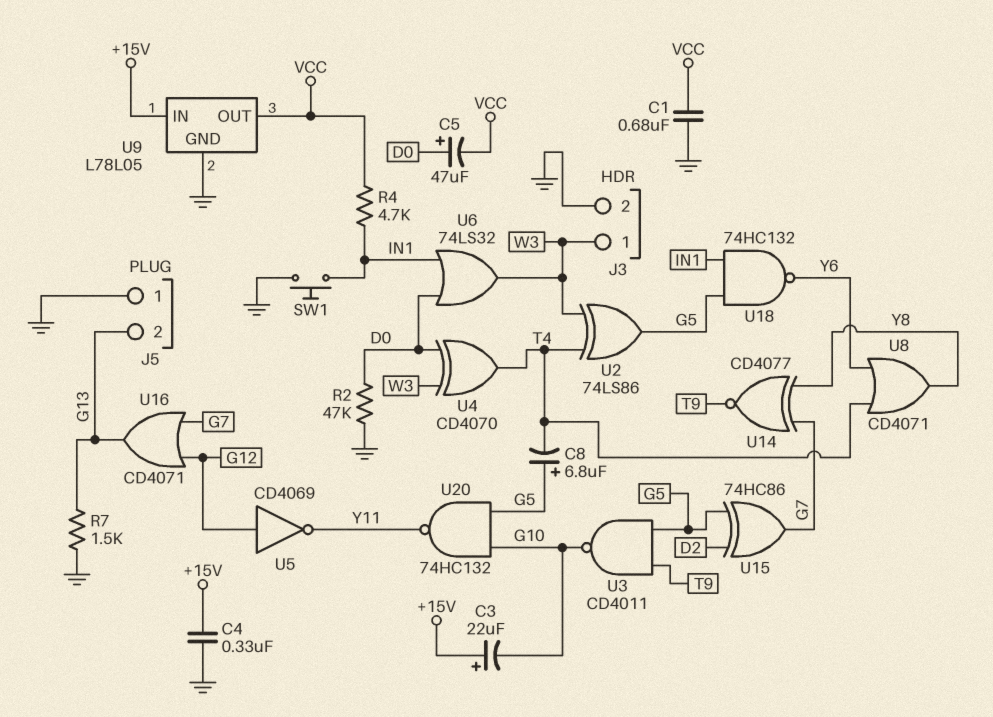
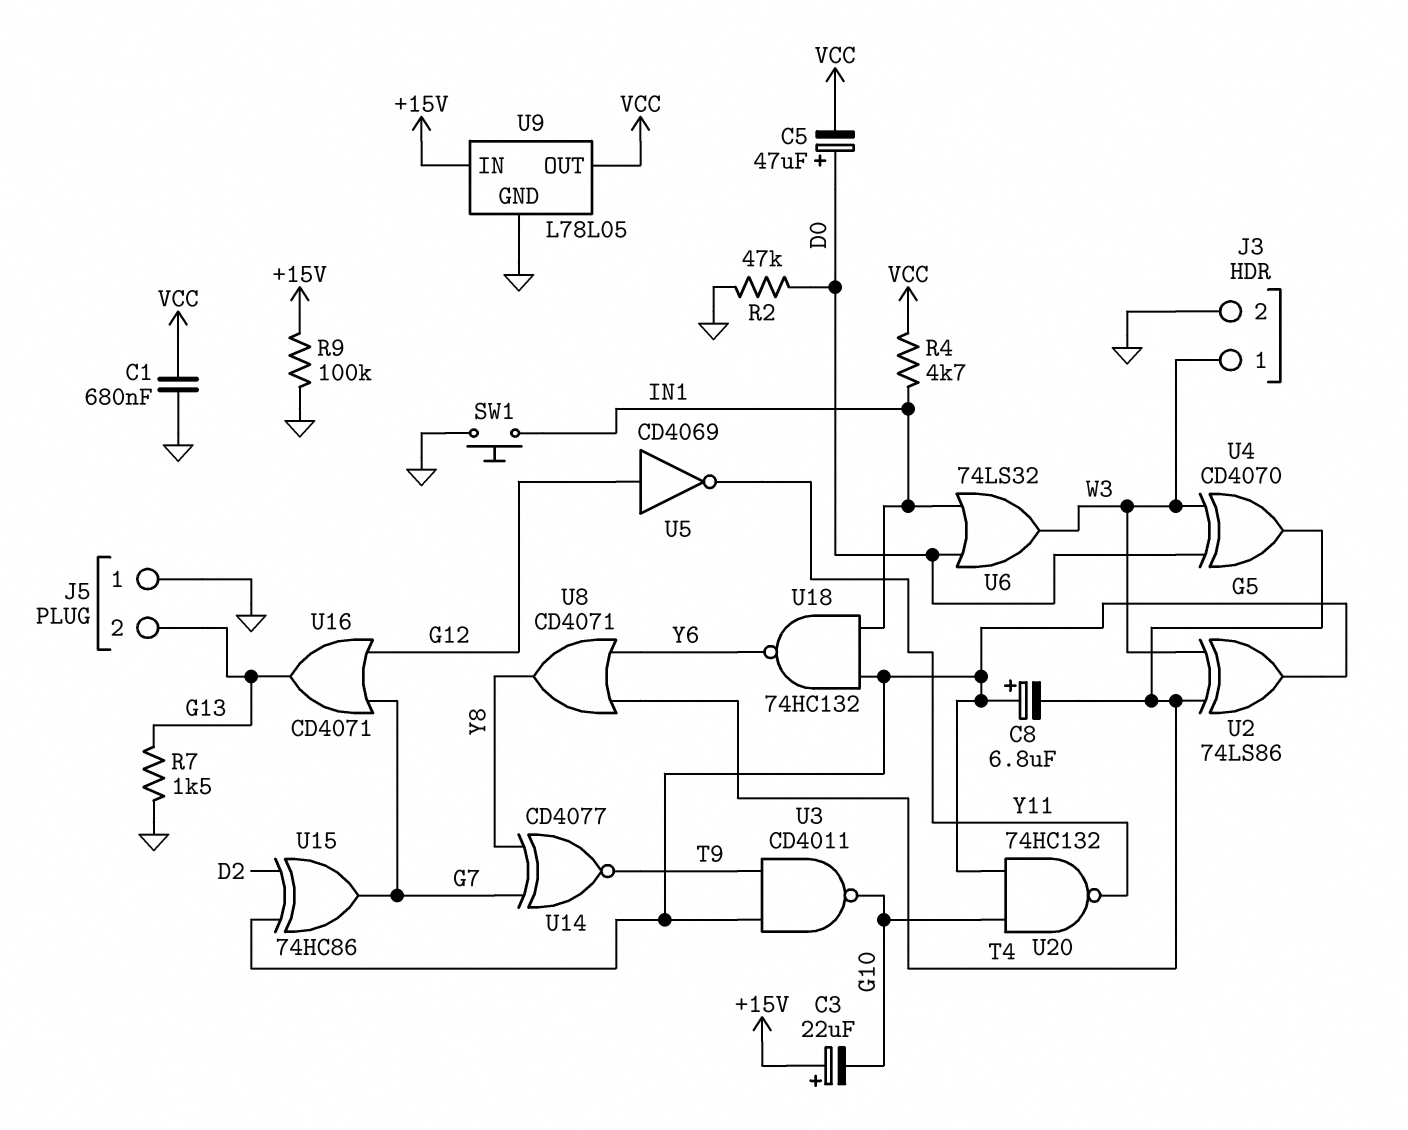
C4: 330nF (+15V, GND) -> none
R9: none -> 100k (+15V, GND)

